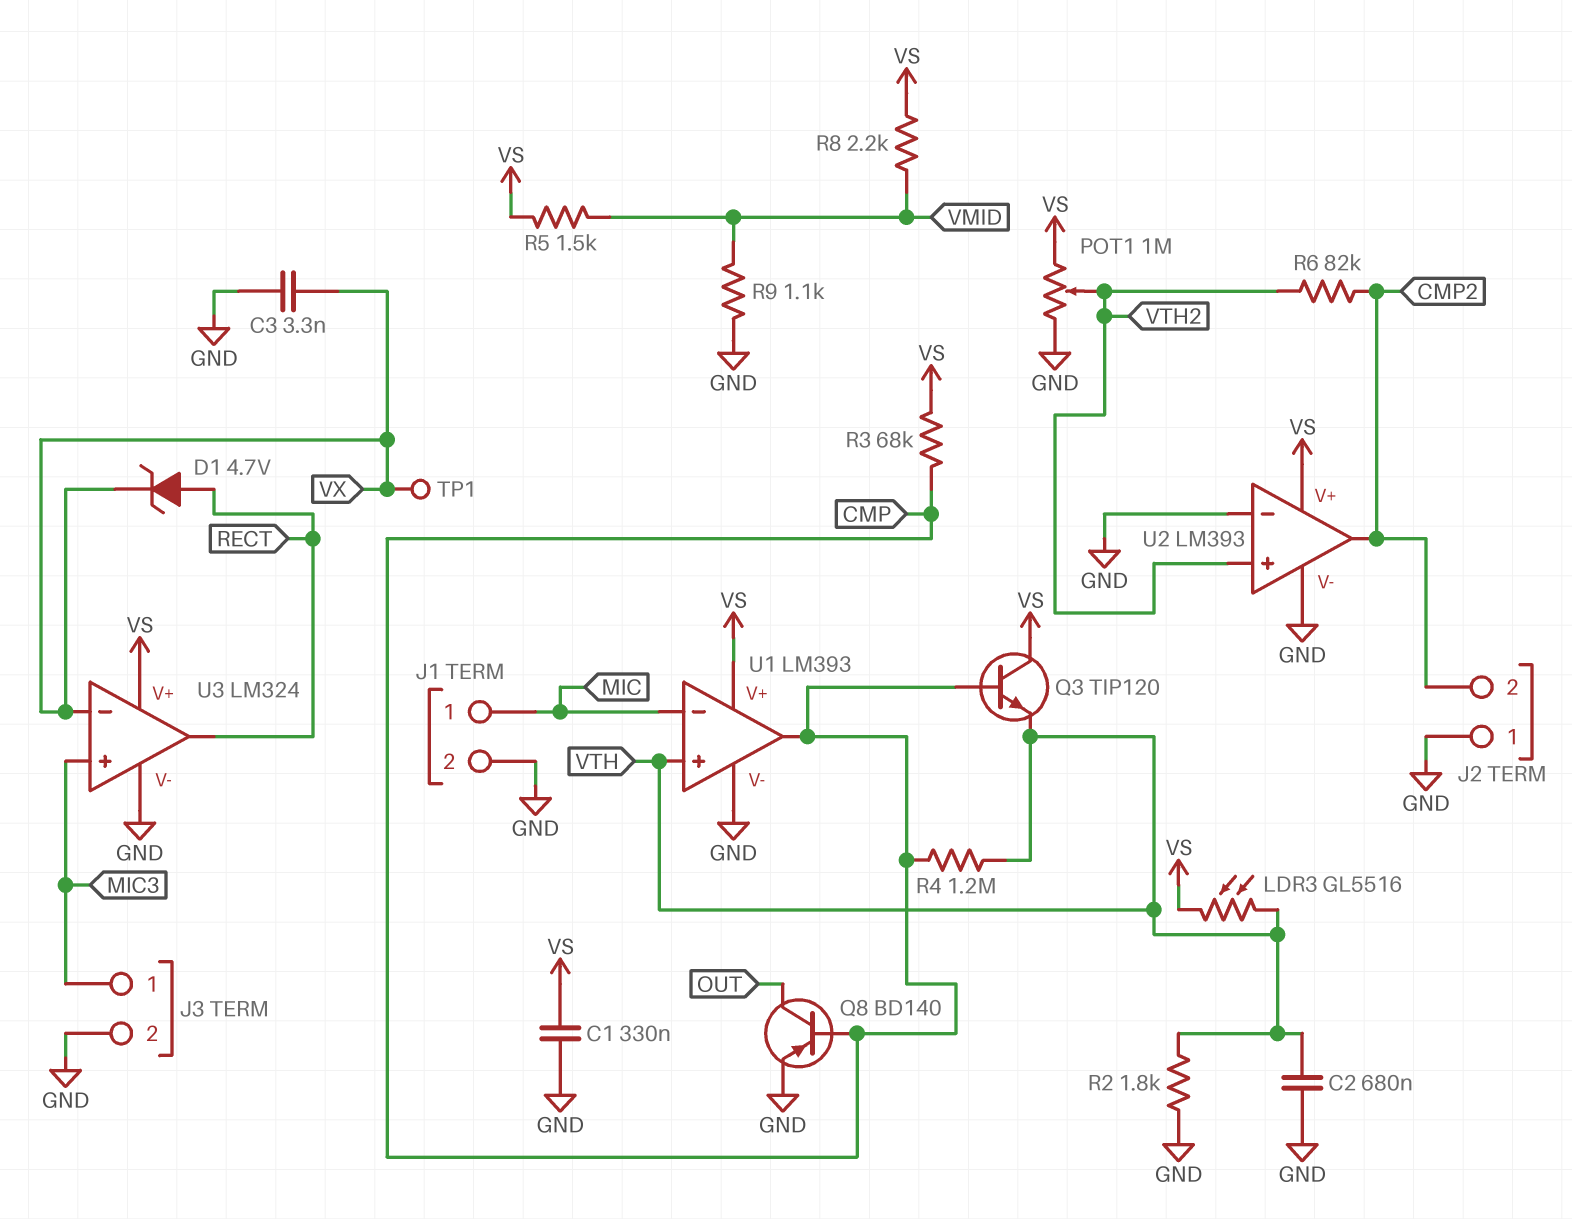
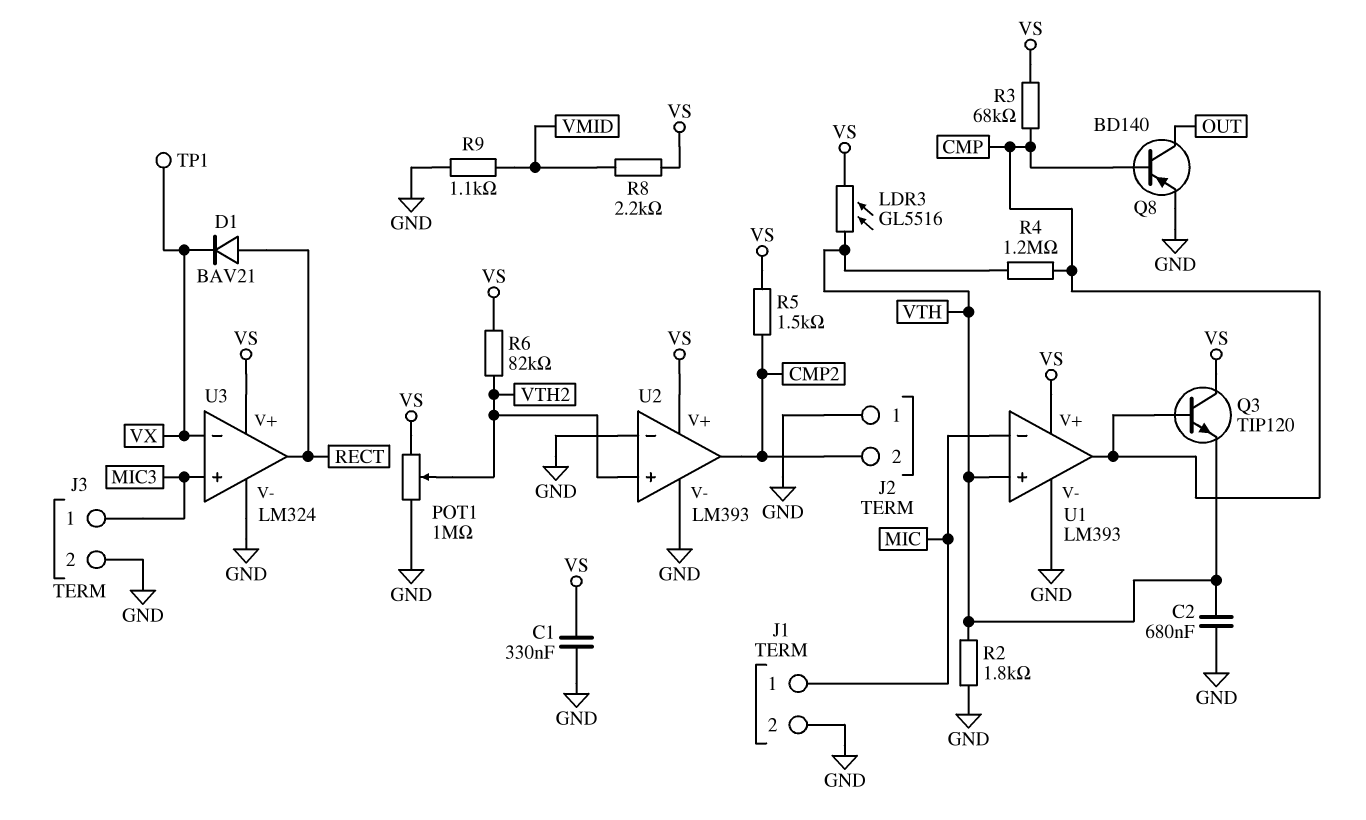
C3: 3.3nF (GND, VX) -> none
D1: zener 4.7V (A RECT, K VX) -> diode BAV21 (A RECT, K VX)
R5: 1.5k (VMID, VS) -> 1.5k (CMP2, VS)
R6: 82k (CMP2, VTH2) -> 82k (VS, VTH2)

